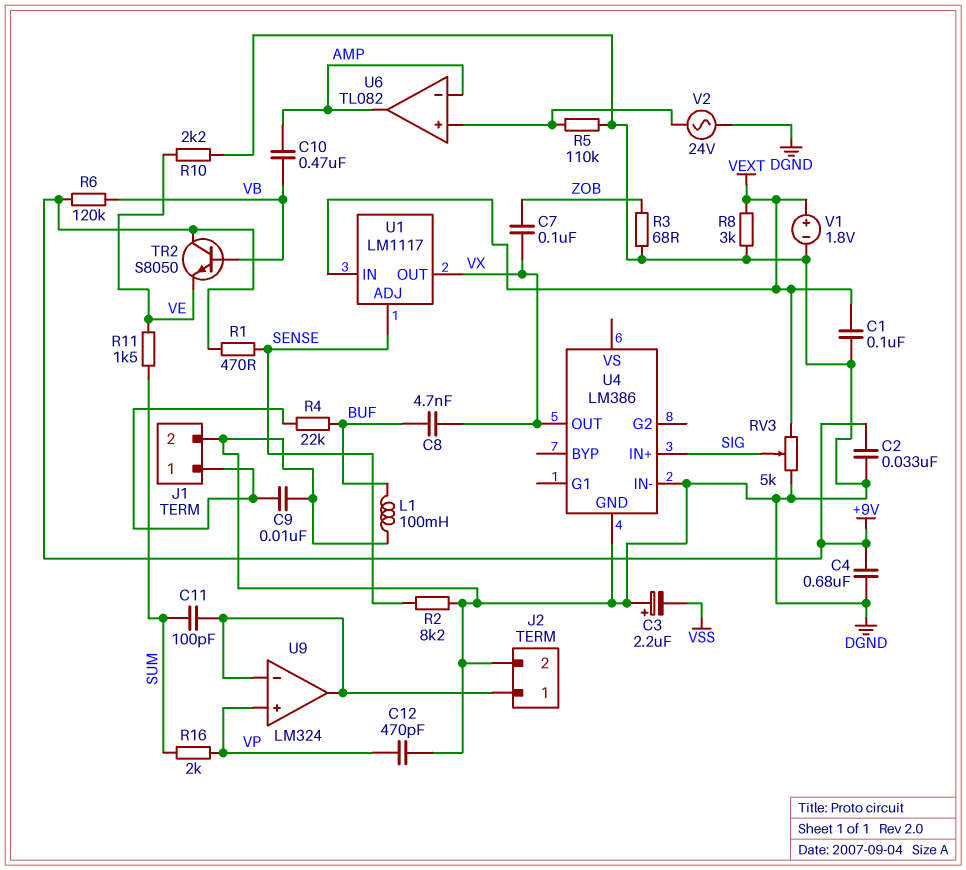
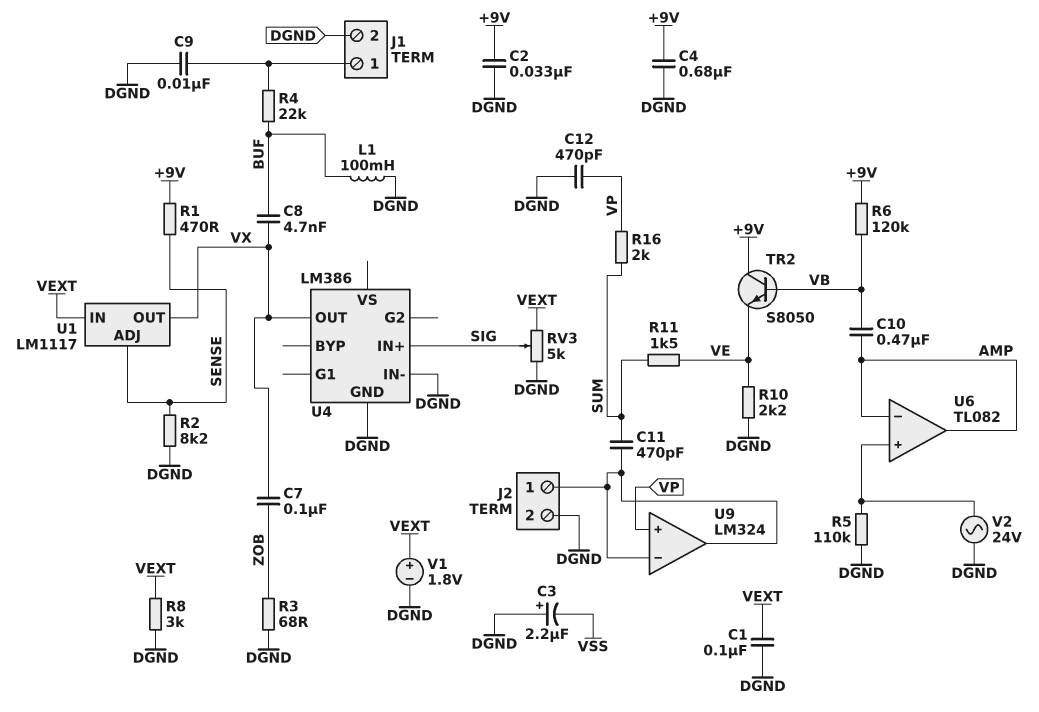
C11: 100pF (J2/1, SUM) -> 470pF (J2/1, SUM)

